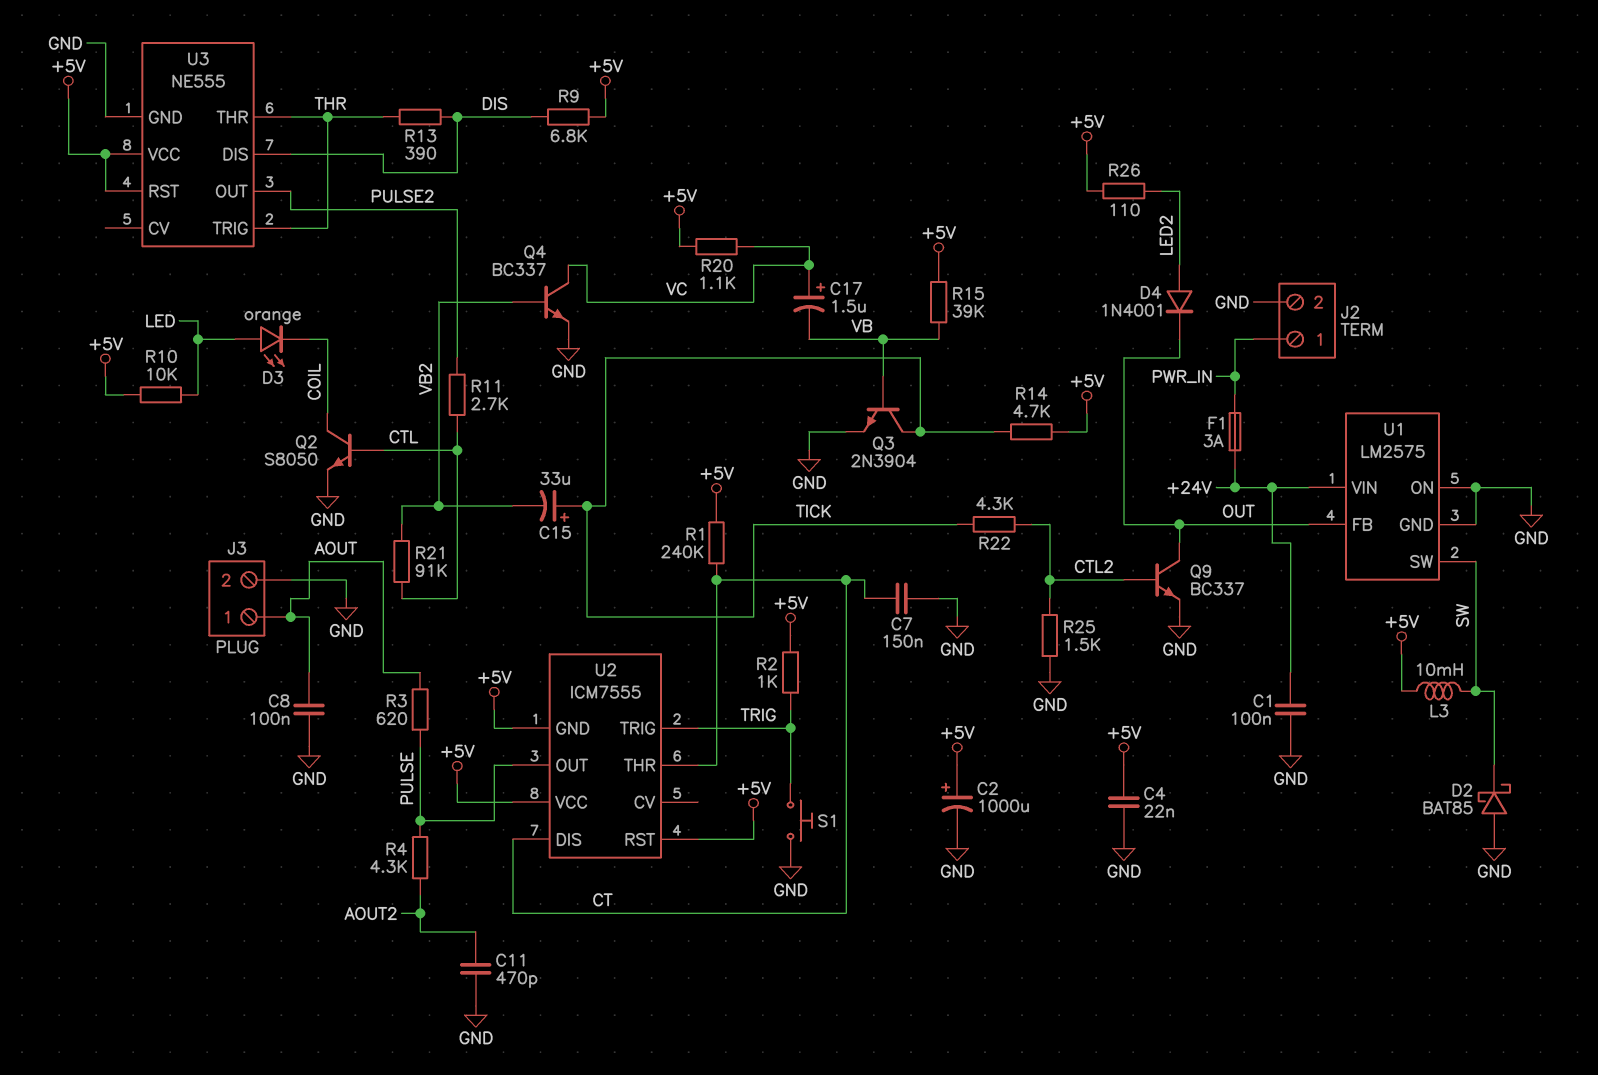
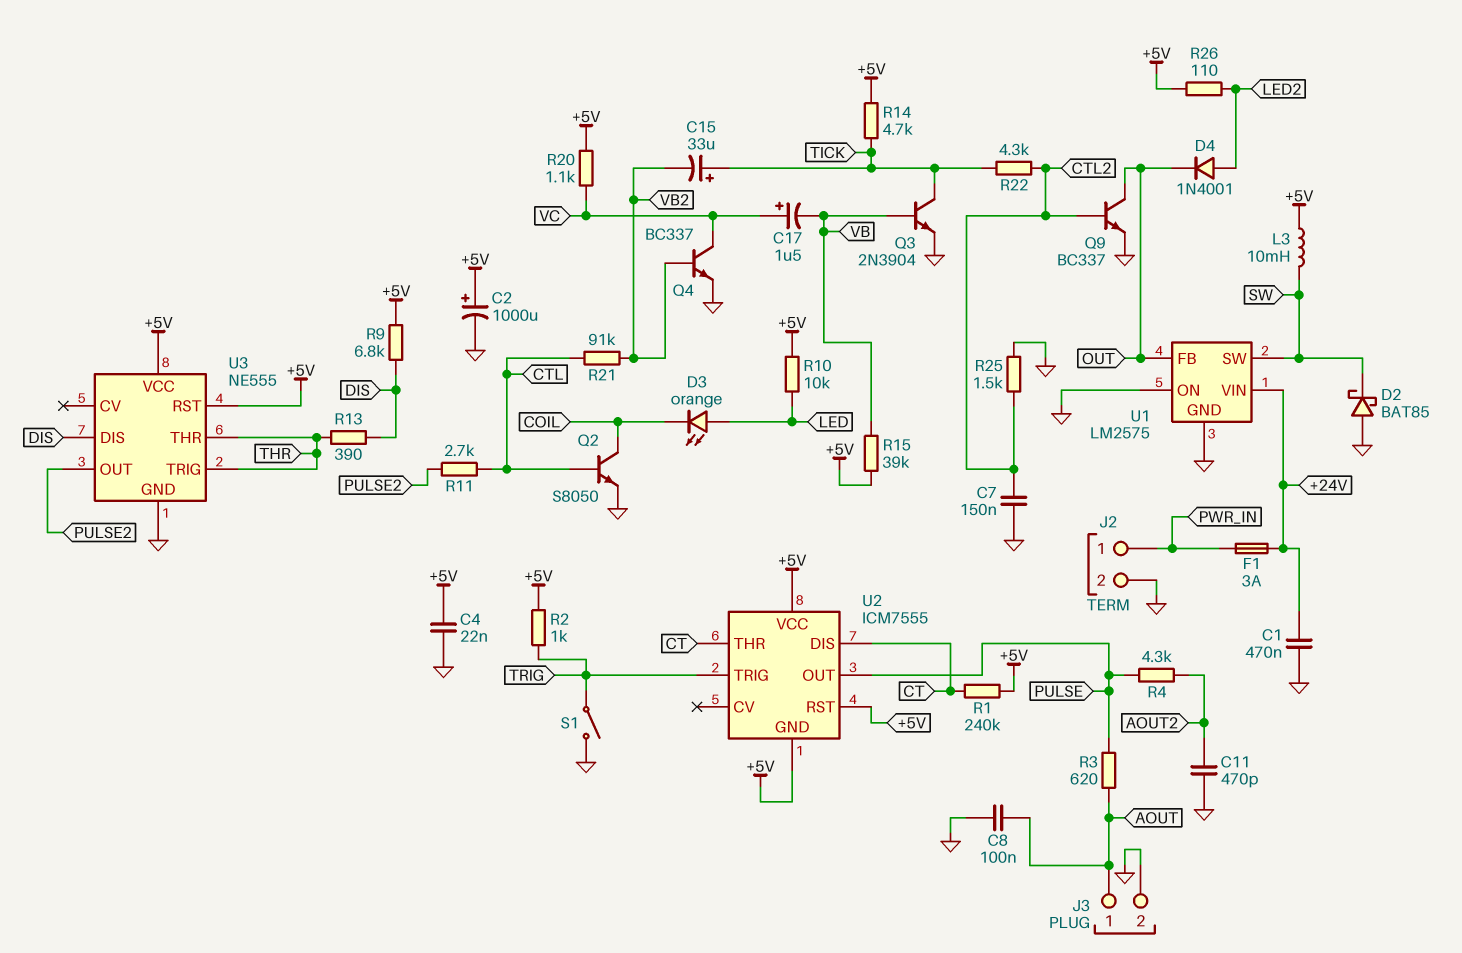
C1: 100nF (+24V, GND) -> 470nF (+24V, GND)
C7: 150nF (CT, GND) -> 150nF (CTL2, GND)
S1: button (GND, TRIG) -> switch (GND, TRIG)

